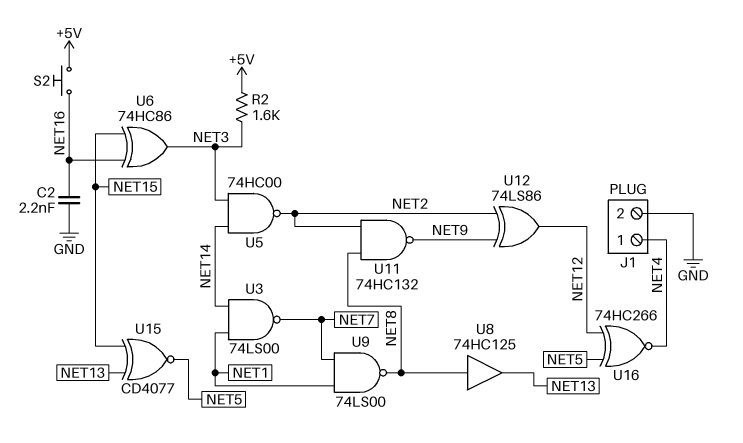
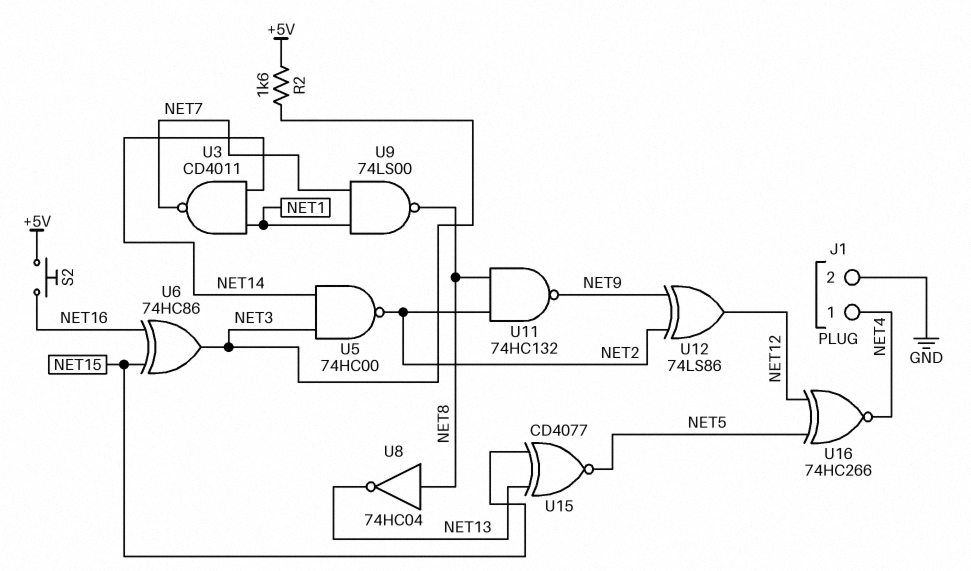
C2: 2.2nF (GND, NET16) -> none
U3: NAND 74LS00 (in NET1, in NET14, out NET7) -> NAND CD4011 (in NET1, in NET14, out NET7)
U8: buffer 74HC125 (in NET8, out NET13) -> NOT 74HC04 (in NET8, out NET13)

